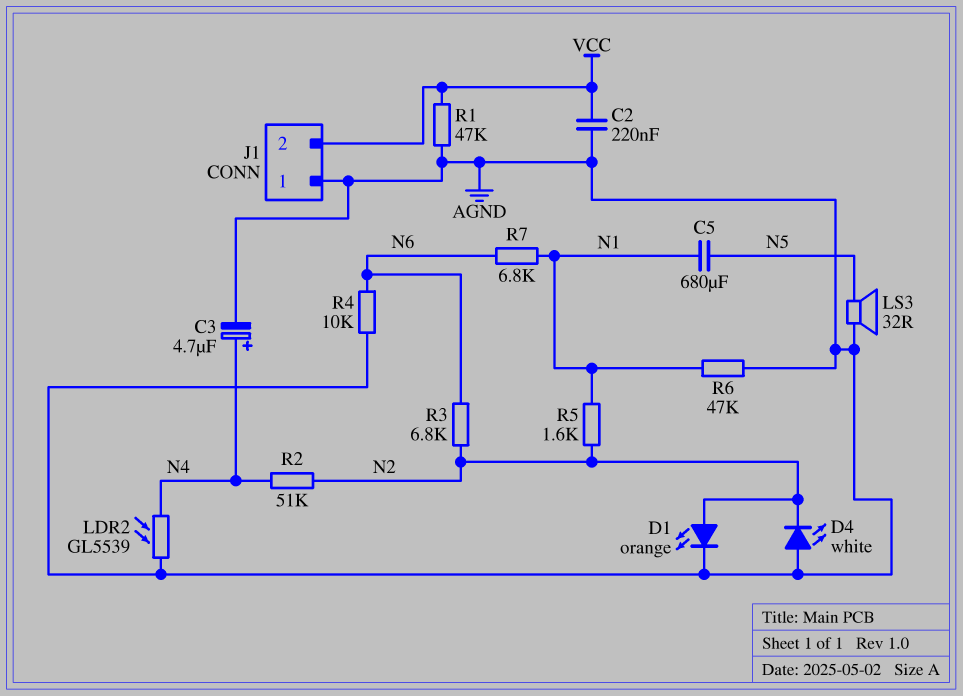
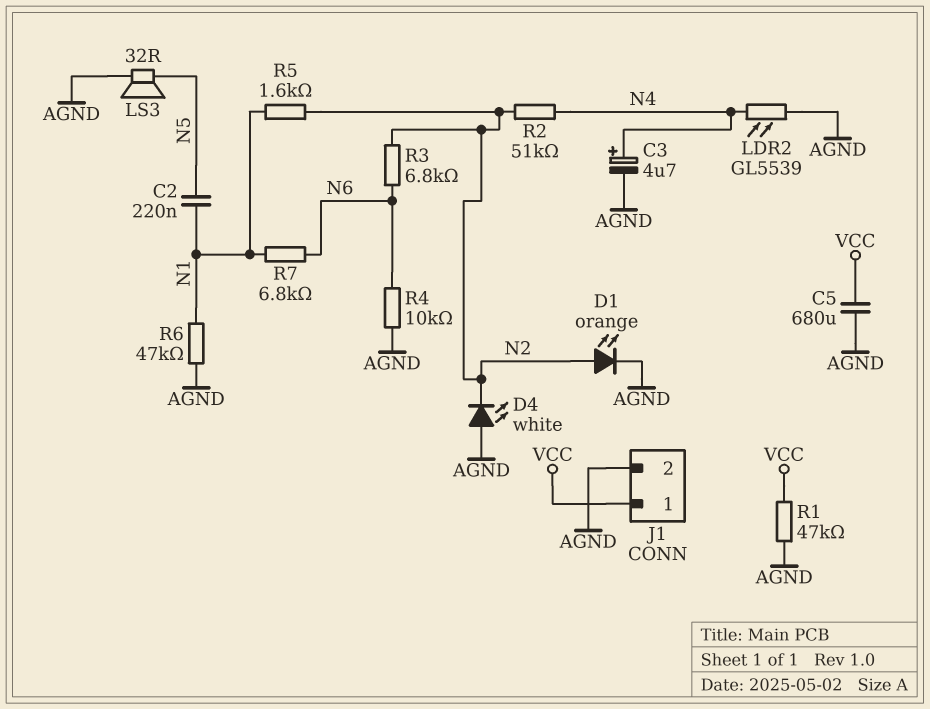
C2: 220nF (AGND, VCC) -> 220nF (N1, N5)
C5: 680uF (N1, N5) -> 680uF (AGND, VCC)
J1 pin 1: AGND -> VCC
J1 pin 2: VCC -> AGND

